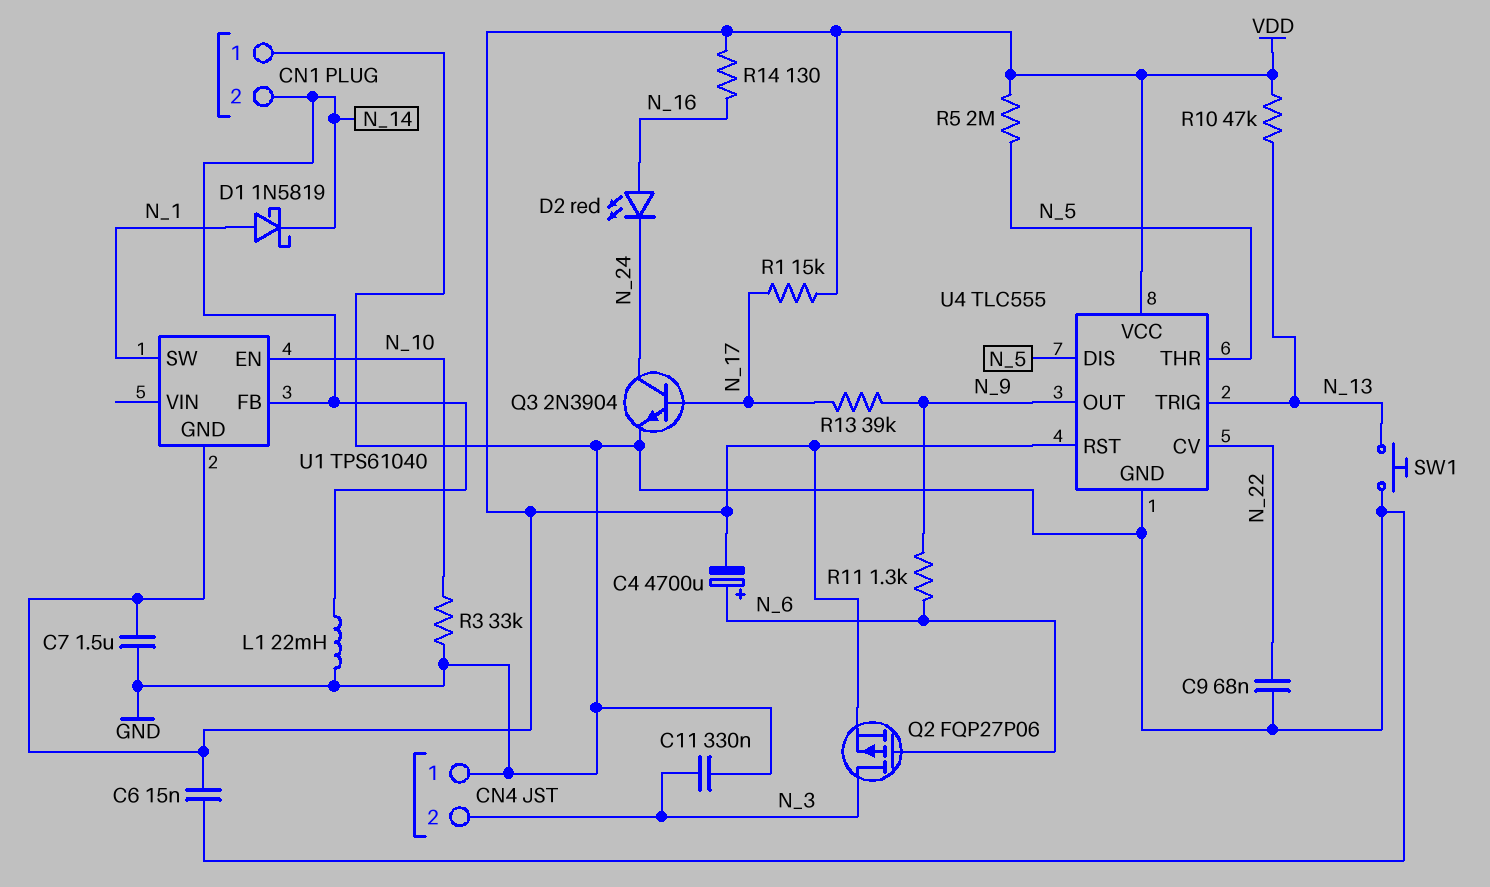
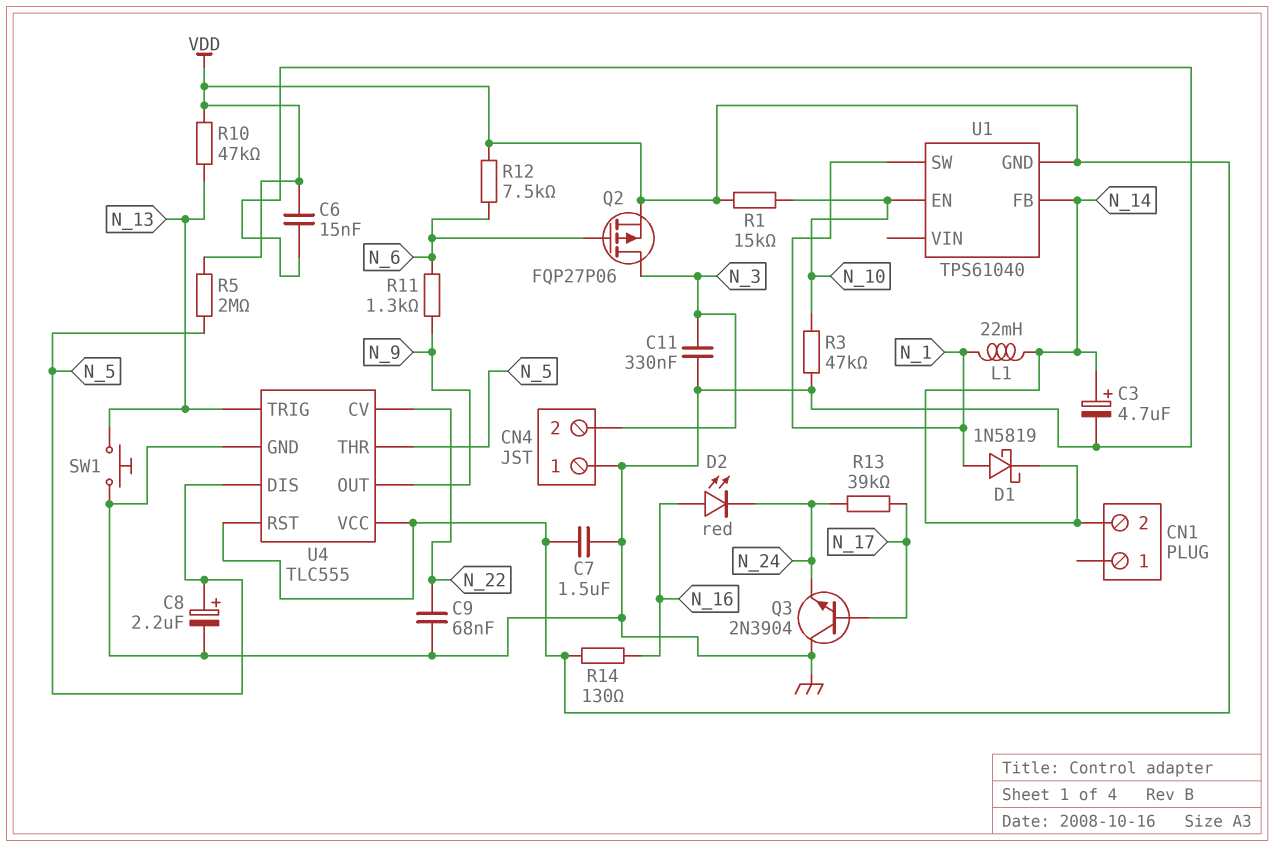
C3: none -> 4.7uF (plus N_14, minus GND)
C4: 4700uF (plus N_6, minus VDD) -> none
C8: none -> 2.2uF (plus N_5, minus GND)
CN1 pin 1: GND -> none
L1: 22mH (GND, N_14) -> 22mH (N_1, N_14)
Q3: NPN 2N3904 (B N_17, C N_24, E GND) -> NPN 2N3904 (B N_17, C GND, E N_24)
R1: 15k (N_17, VDD) -> 15k (N_10, VDD)
R3: 33k (GND, N_10) -> 47k (GND, N_10)
R12: none -> 7.5k (N_6, VDD)
R13: 39k (N_9, N_17) -> 39k (N_17, N_24)

